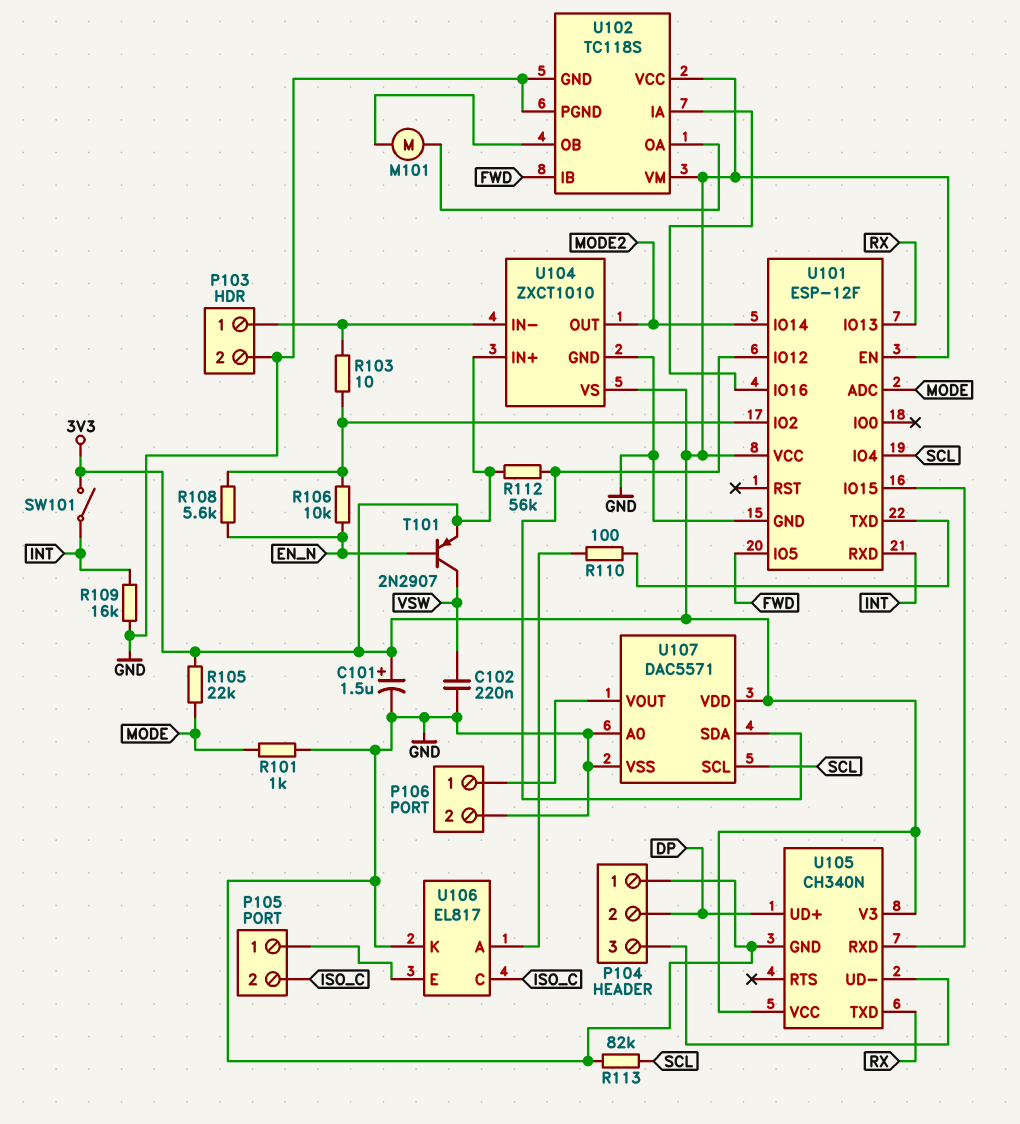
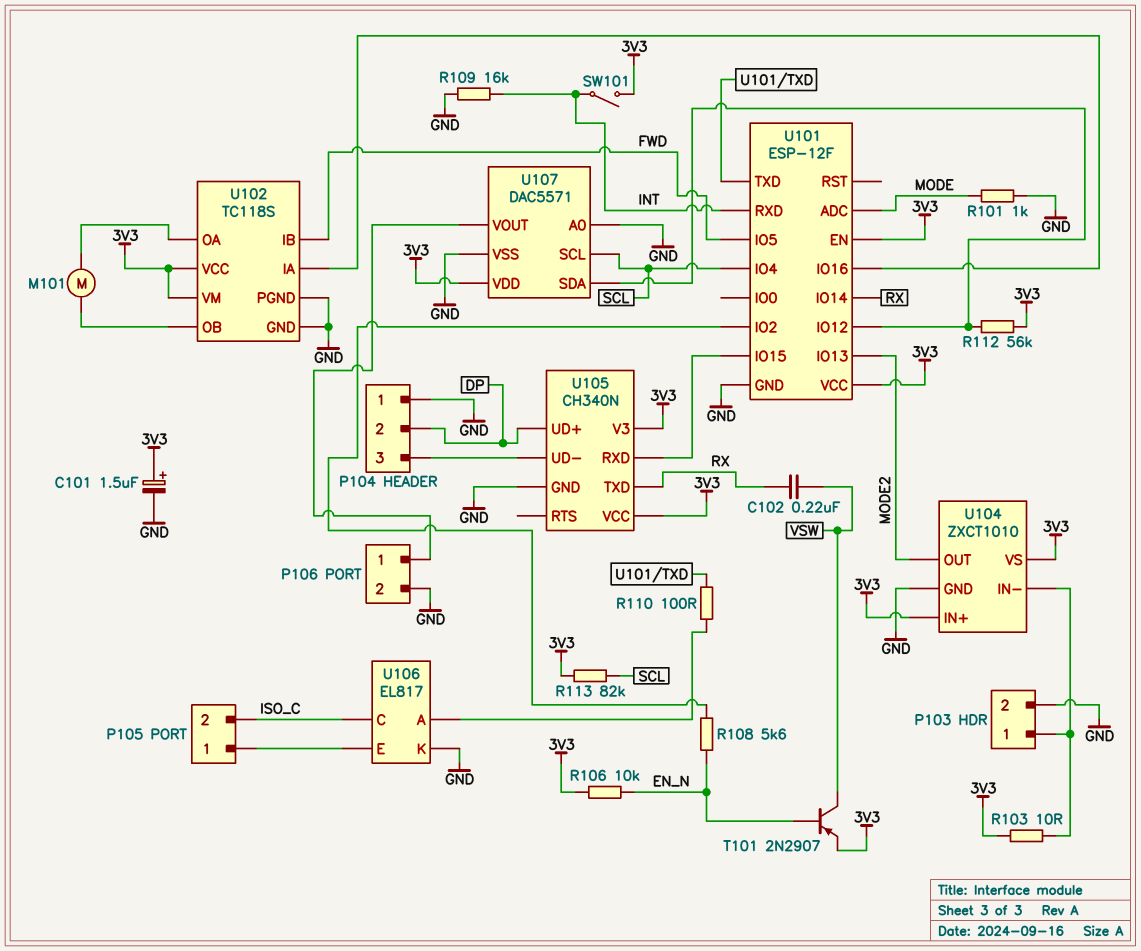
C102: 220nF (GND, VSW) -> 220nF (RX, VSW)
R103: 10 (P103/1, U101/IO2) -> 10 (3V3, P103/1)
R105: 22k (3V3, MODE) -> none
R106: 10k (EN_N, U101/IO2) -> 10k (3V3, EN_N)
R113: 82k (GND, SCL) -> 82k (3V3, SCL)
U101 pin IO13: RX -> MODE2
U101 pin IO14: MODE2 -> RX

